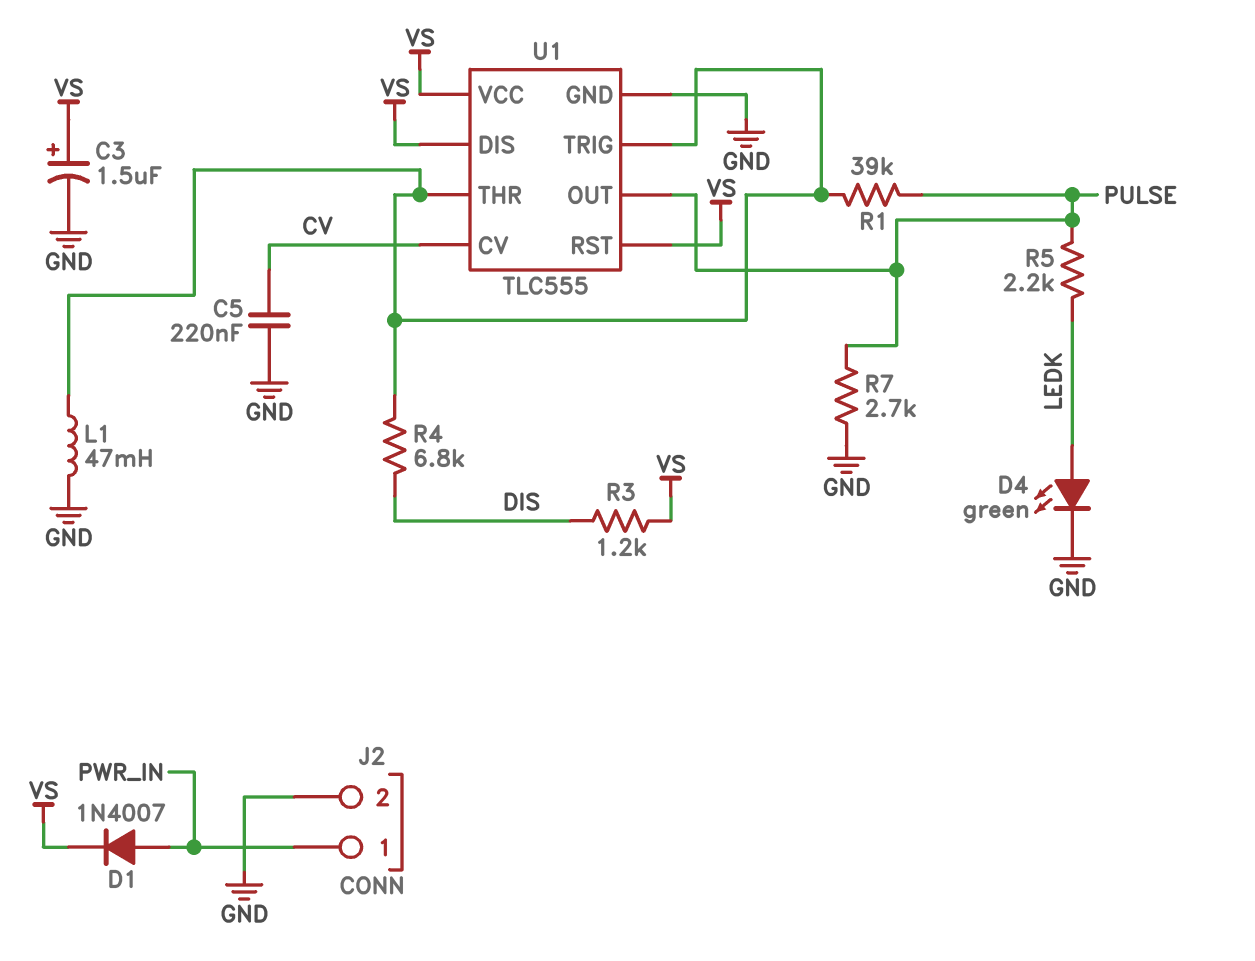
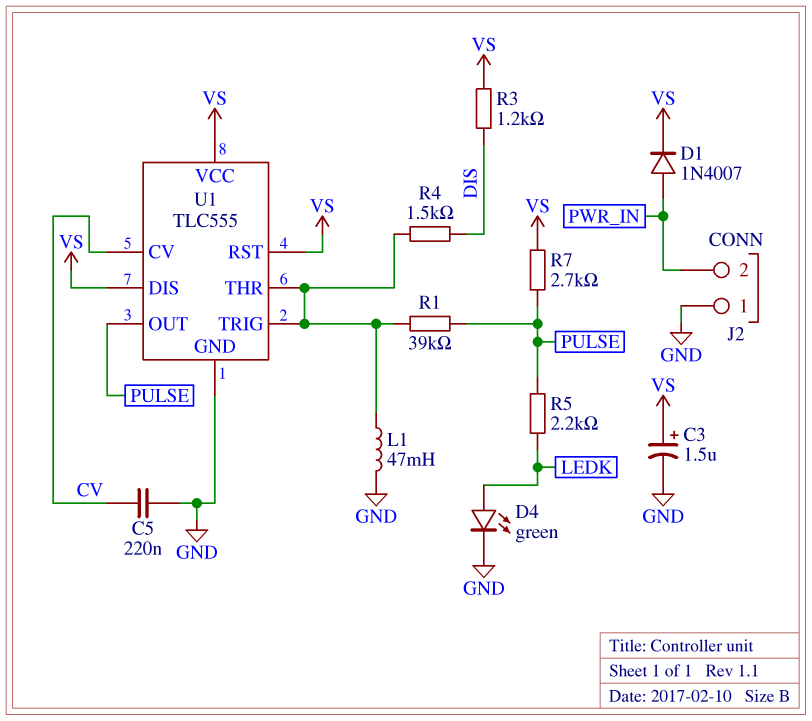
J2 pin 1: PWR_IN -> GND
J2 pin 2: GND -> PWR_IN
R4: 6.8k (DIS, U1/THR) -> 1.5k (DIS, U1/THR)
R7: 2.7k (GND, PULSE) -> 2.7k (PULSE, VS)

